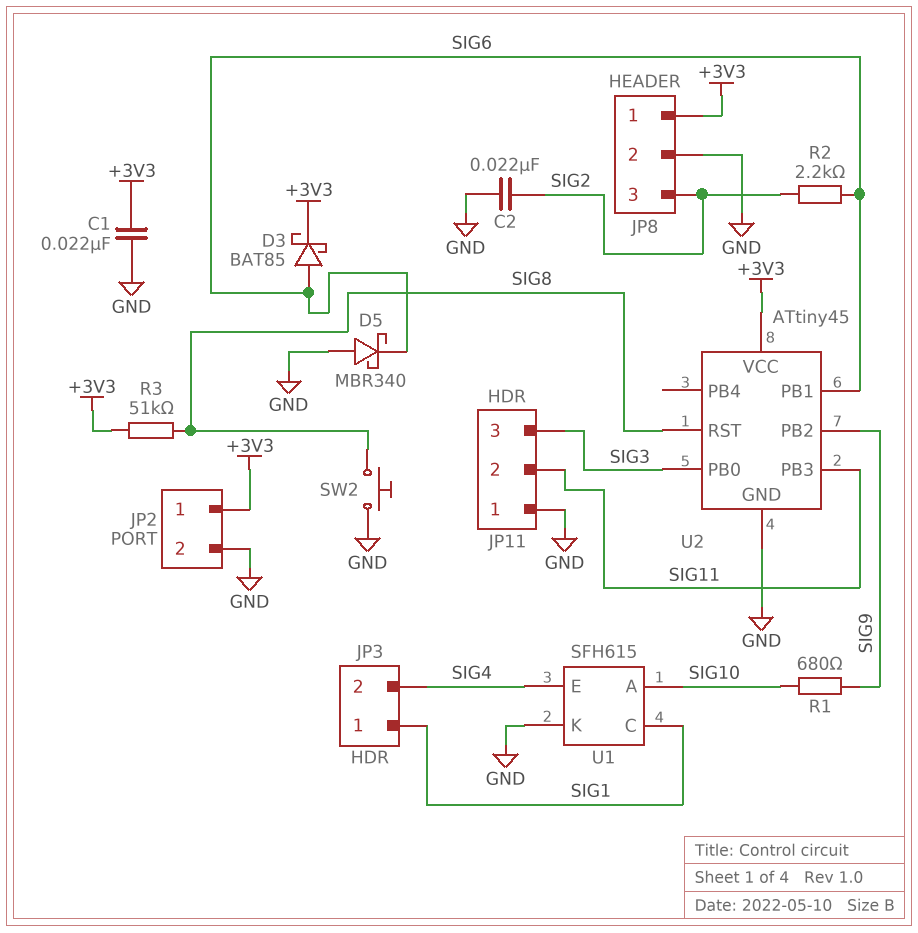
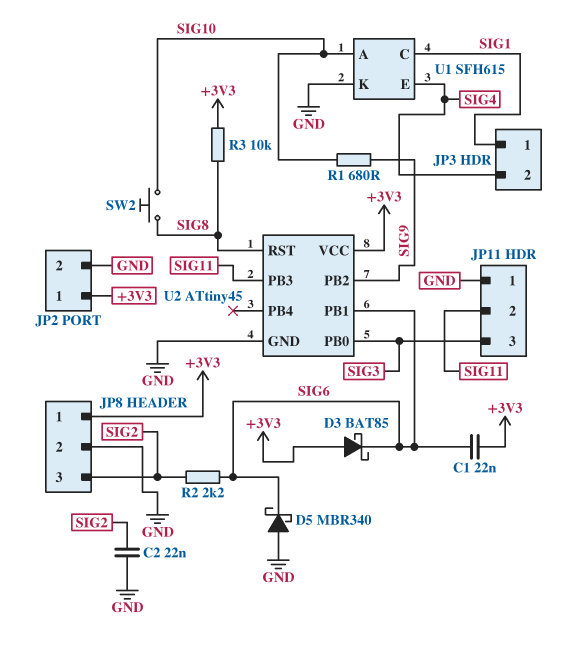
C1: 22nF (+3V3, GND) -> 22nF (+3V3, SIG6)
D3: schottky BAT85 (A SIG6, K +3V3) -> schottky BAT85 (A +3V3, K SIG6)
R3: 51k (+3V3, SIG8) -> 10k (+3V3, SIG8)
SW2: button (GND, SIG8) -> button (SIG8, SIG10)

